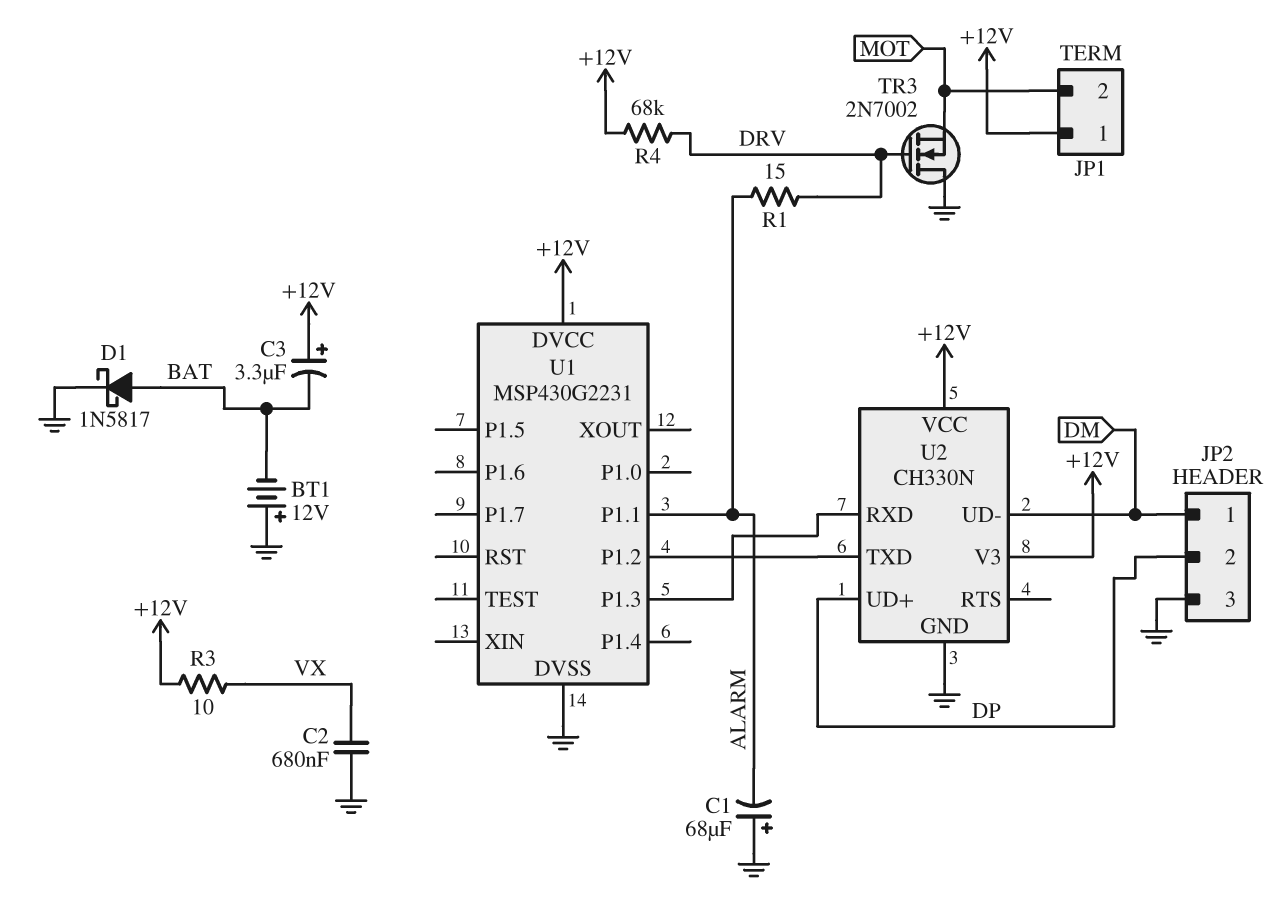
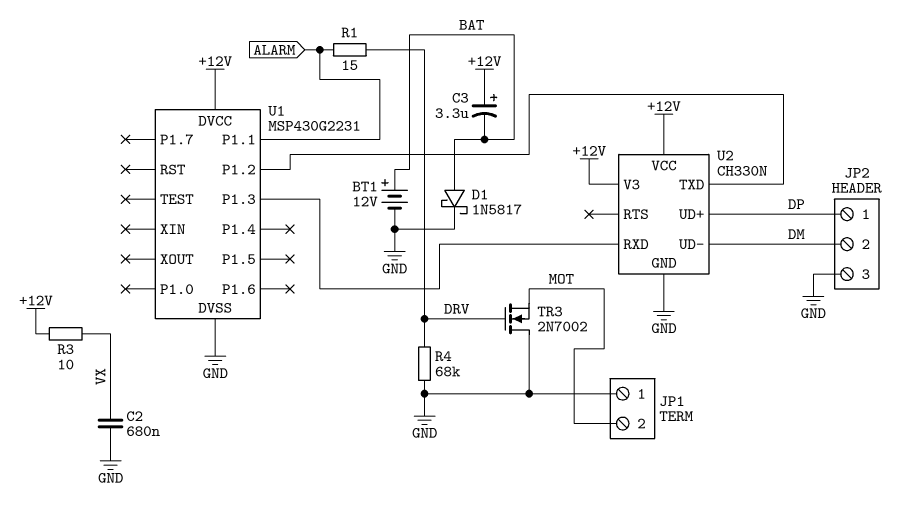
BT1: 12V (plus GND, minus BAT) -> 12V (plus BAT, minus GND)
C1: 68uF (plus GND, minus ALARM) -> none
JP1 pin 1: +12V -> GND
JP2 pin 1: DM -> DP
JP2 pin 2: DP -> DM
R4: 68k (+12V, DRV) -> 68k (DRV, GND)

